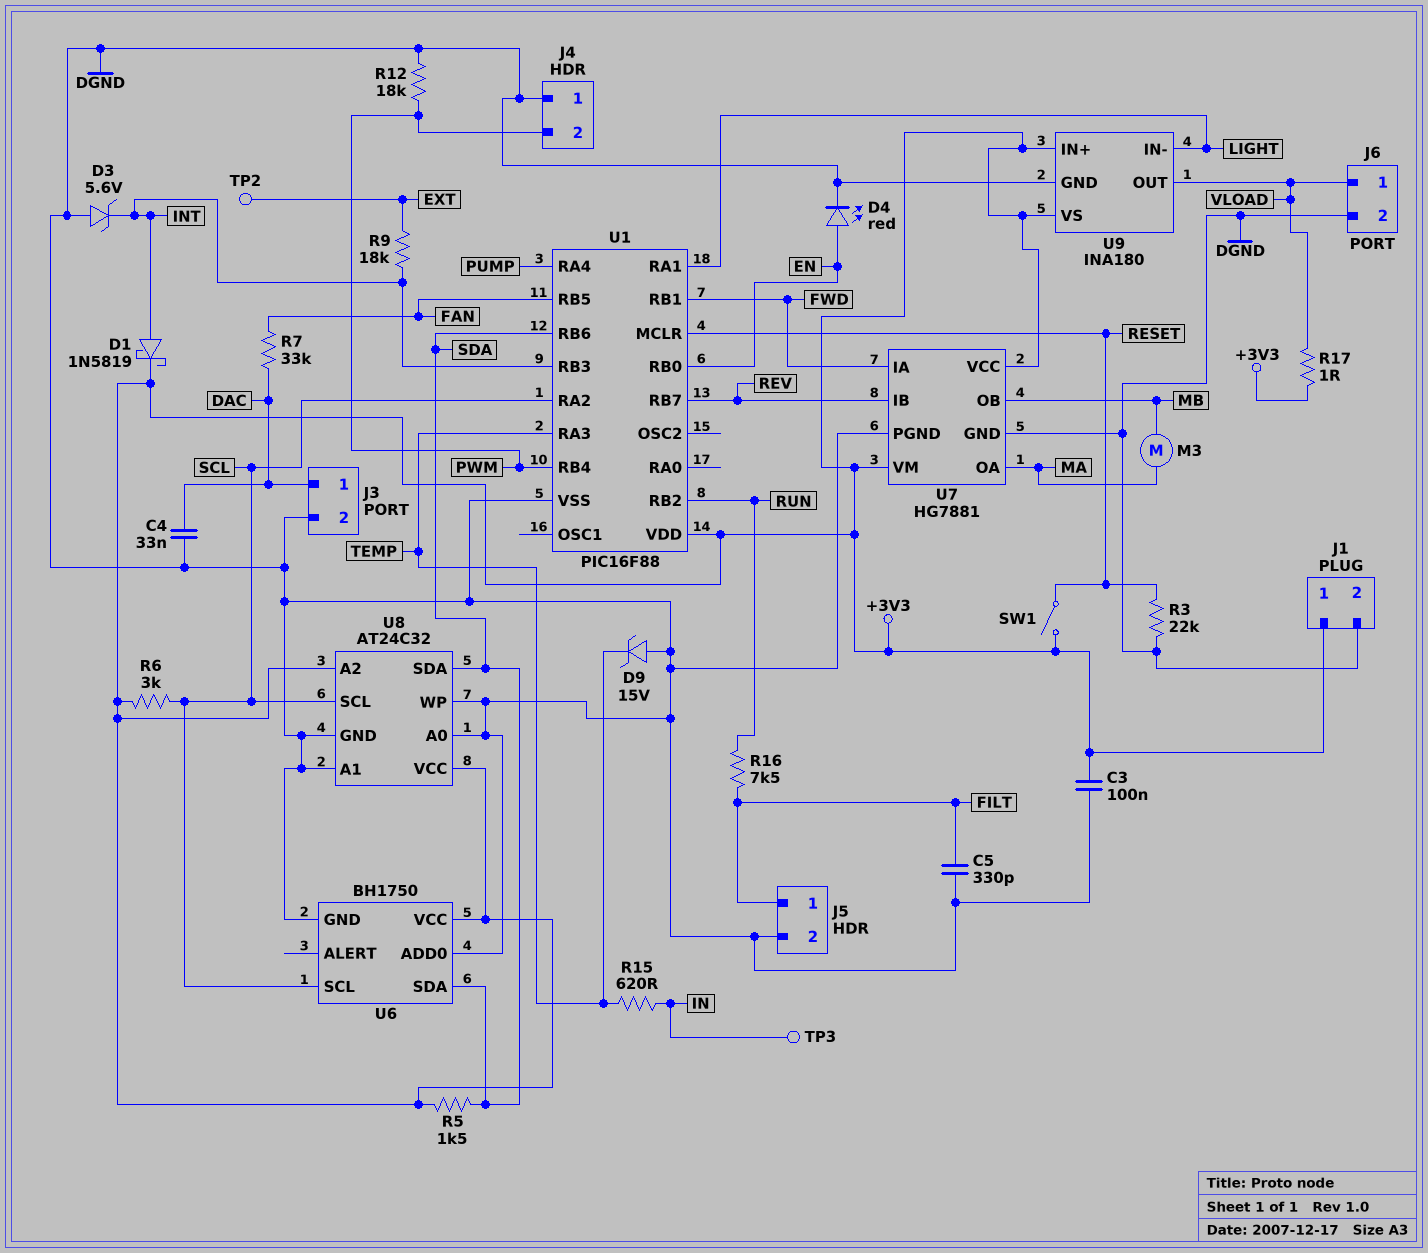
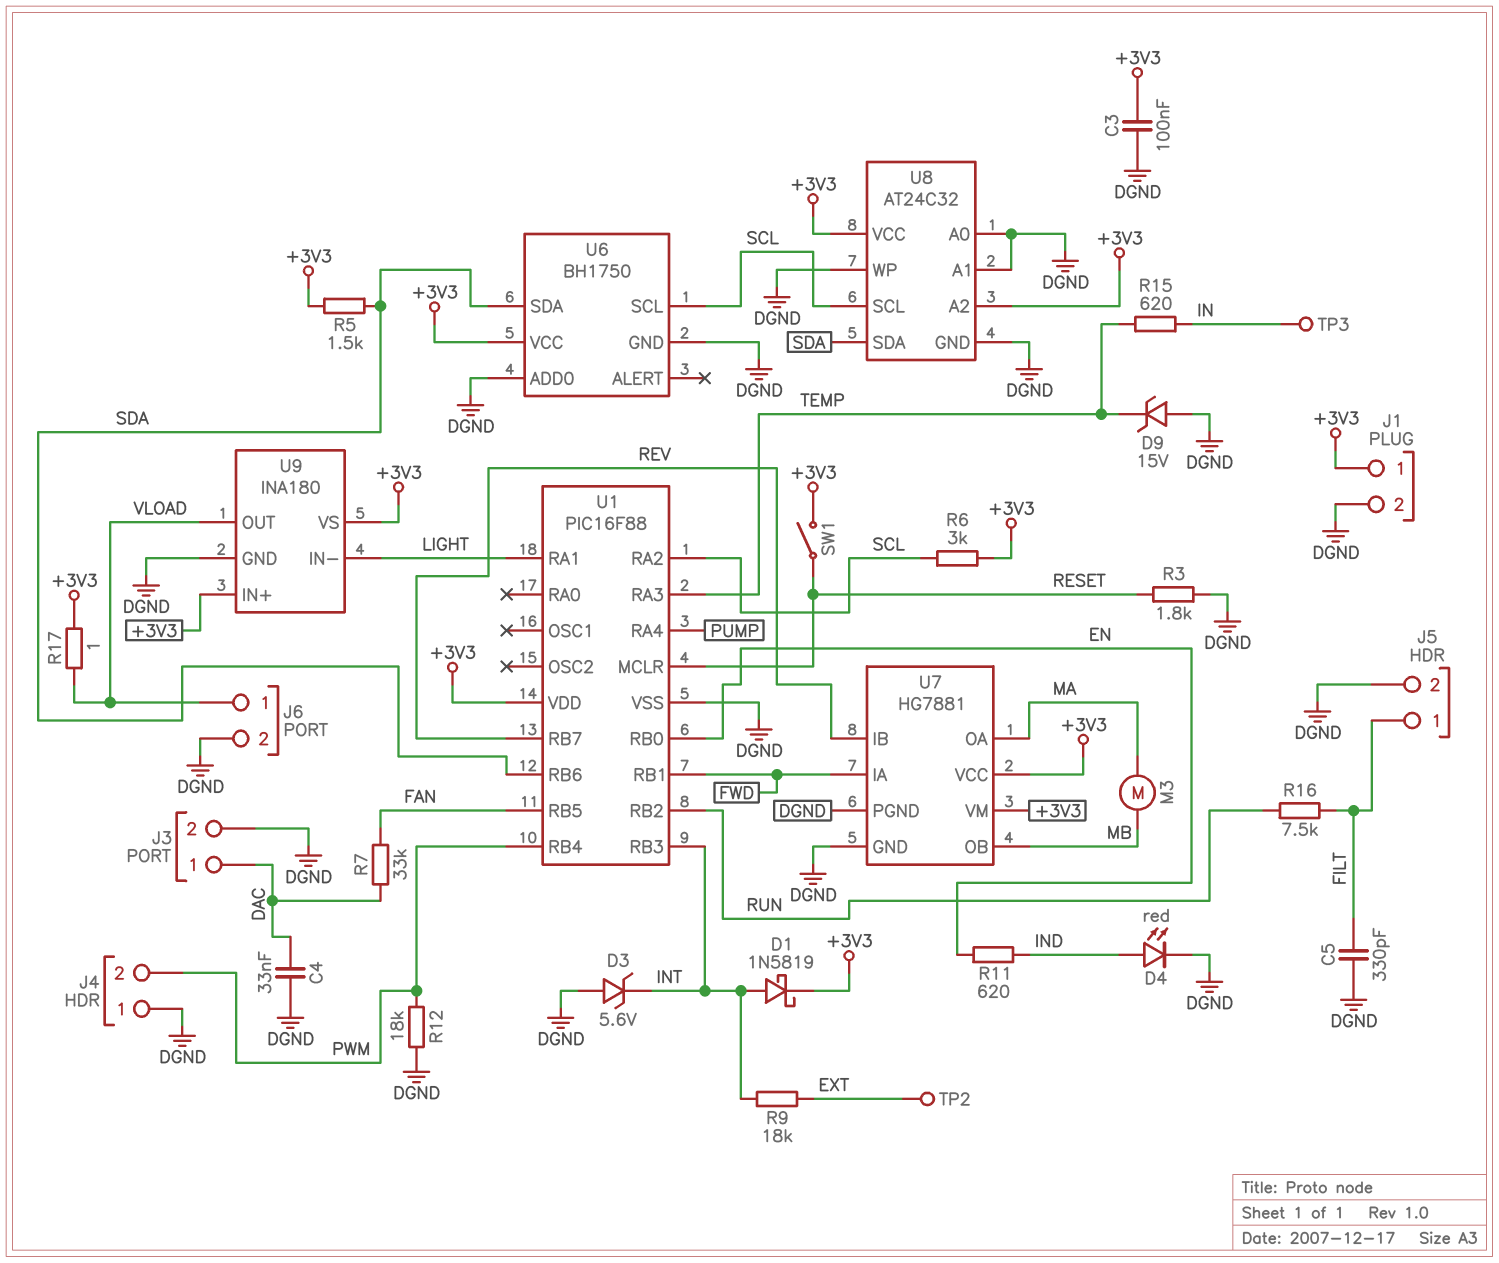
D4: LED red (A EN, K DGND) -> LED red (A IND, K DGND)
R3: 22k (DGND, RESET) -> 1.8k (DGND, RESET)
R11: none -> 620 (EN, IND)

